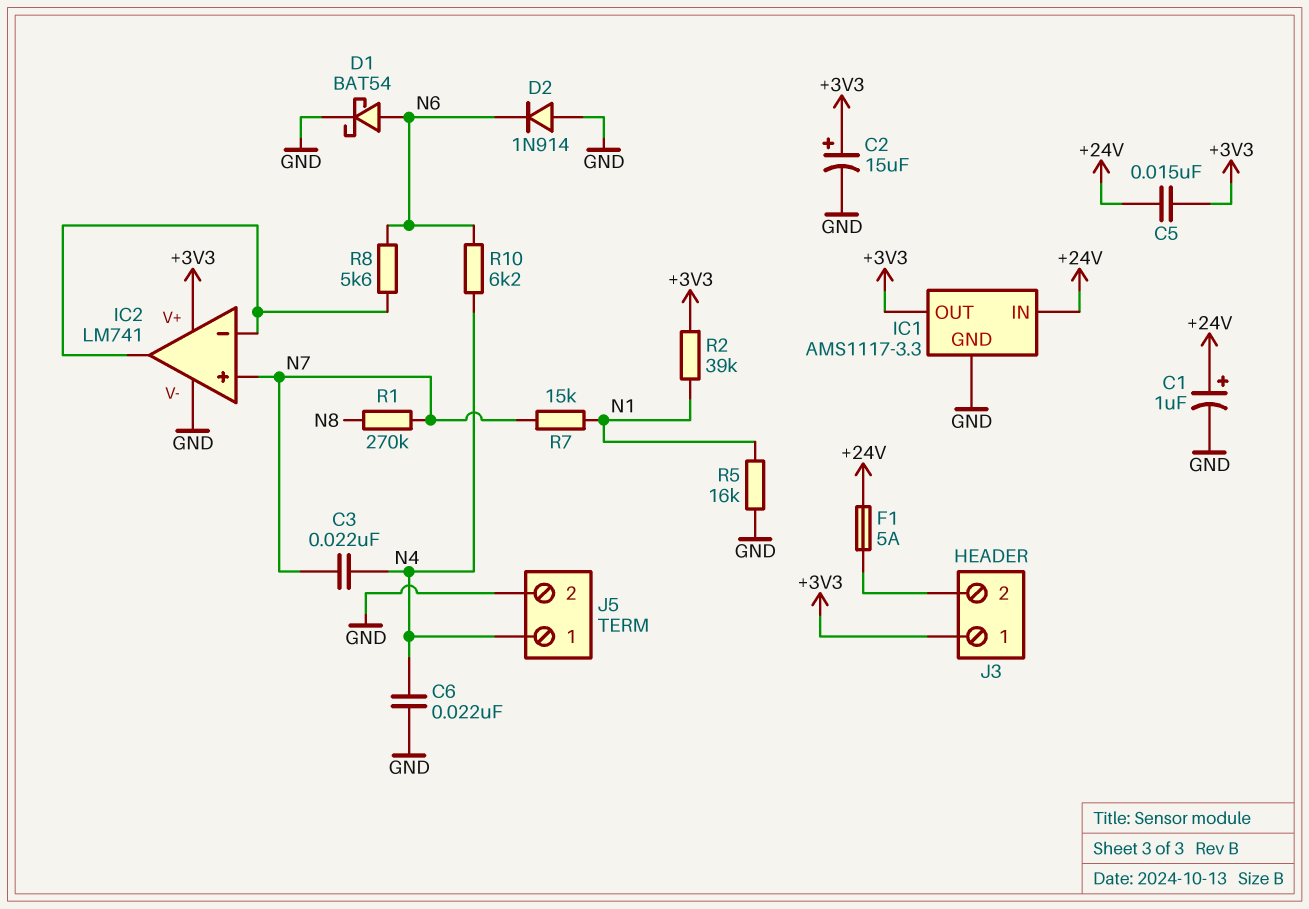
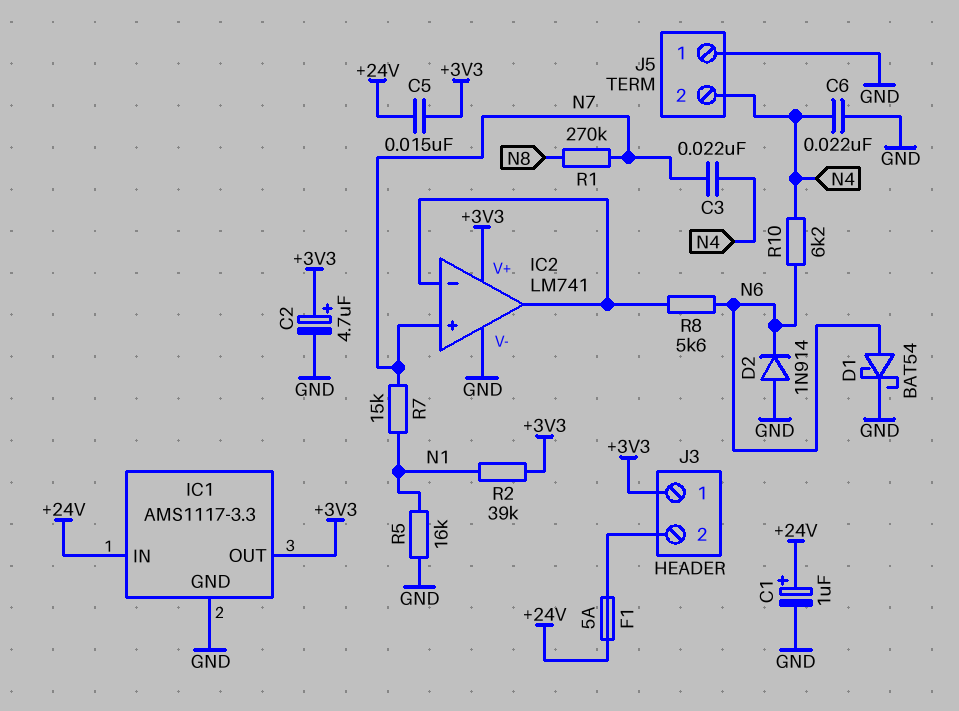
C2: 15uF (plus +3V3, minus GND) -> 4.7uF (plus +3V3, minus GND)
J5 pin 1: N4 -> GND
J5 pin 2: GND -> N4

